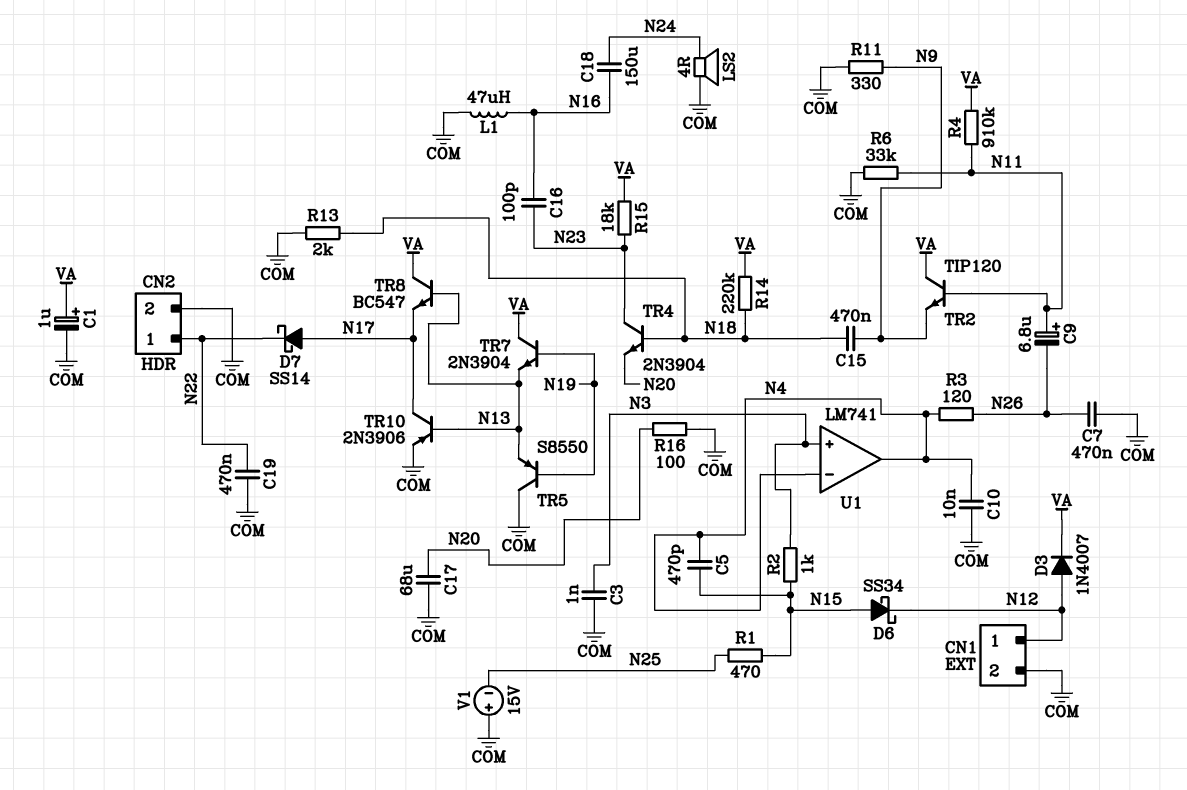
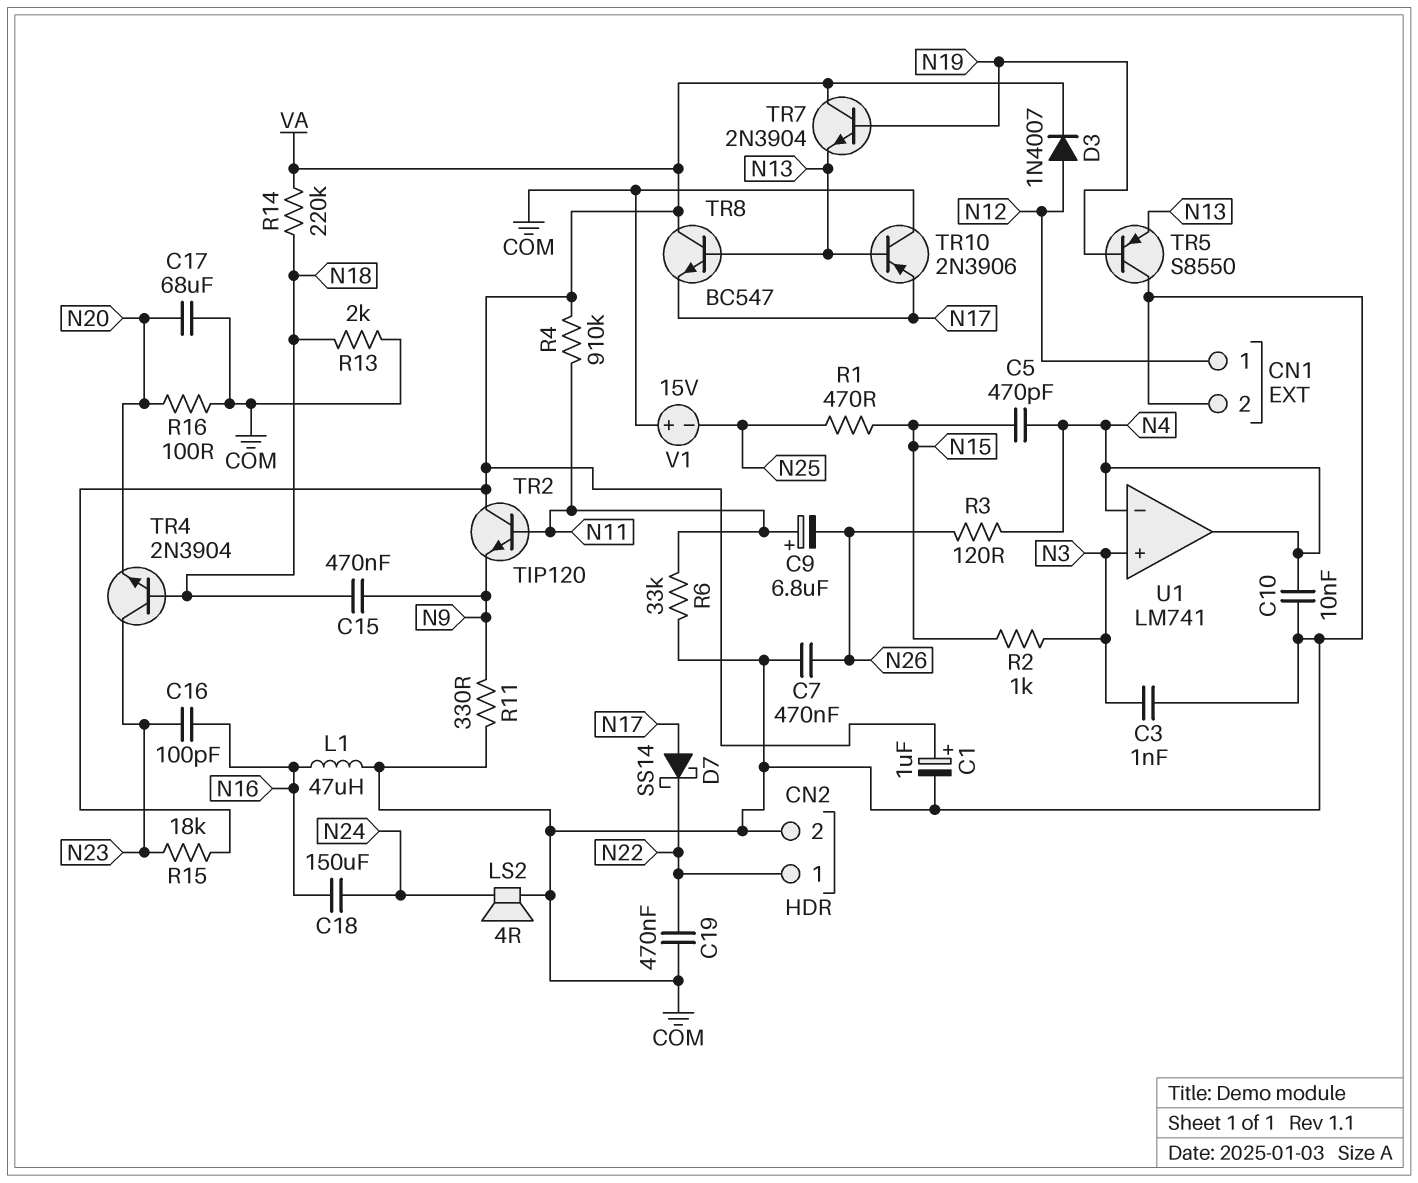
D6: schottky SS34 (A N15, K N12) -> none
TR10: PNP 2N3906 (B N13, C N17, E COM) -> PNP 2N3906 (B N13, C COM, E N17)

